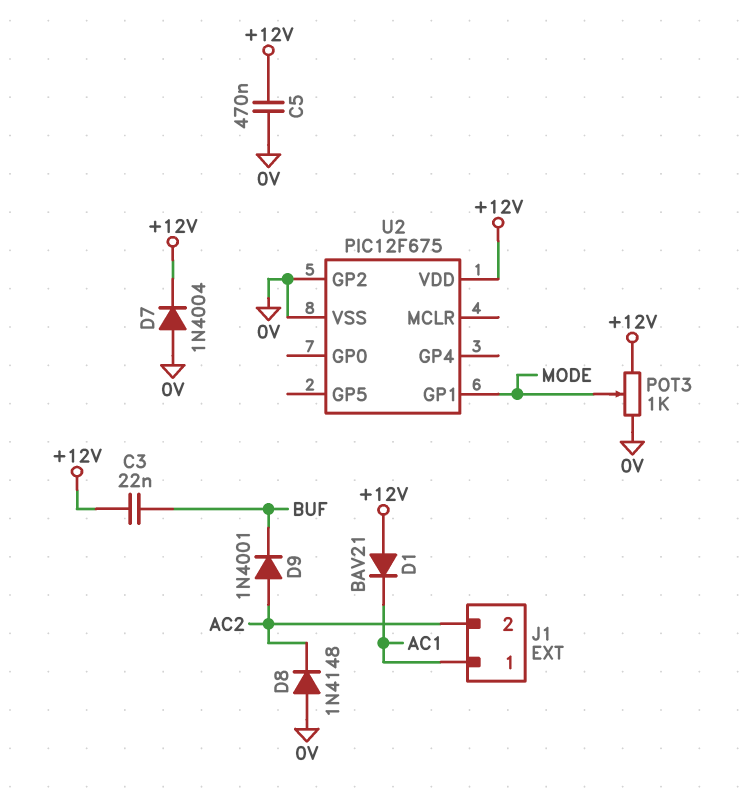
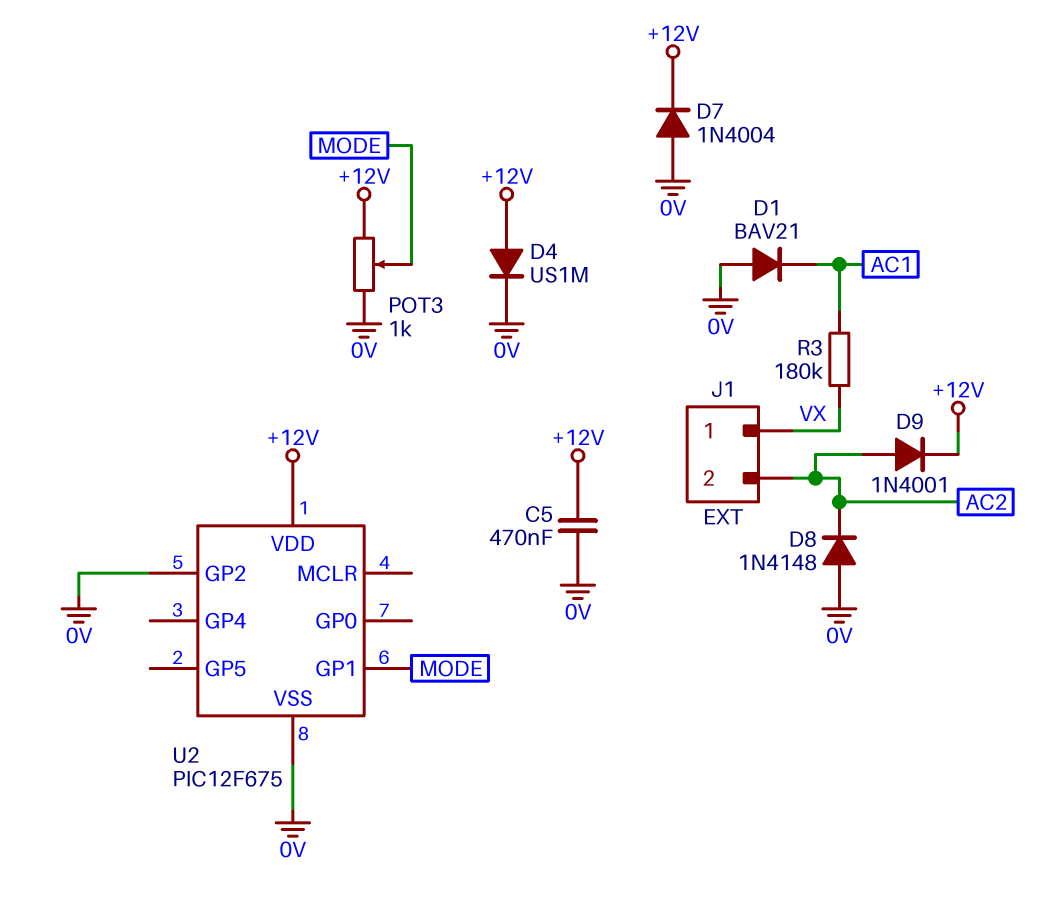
C3: 22nF (+12V, BUF) -> none
D1: diode BAV21 (A +12V, K AC1) -> diode BAV21 (A 0V, K AC1)
D4: none -> diode US1M (A +12V, K 0V)
D9: diode 1N4001 (A AC2, K BUF) -> diode 1N4001 (A AC2, K +12V)
J1 pin 1: AC1 -> VX
R3: none -> 180k (AC1, VX)

